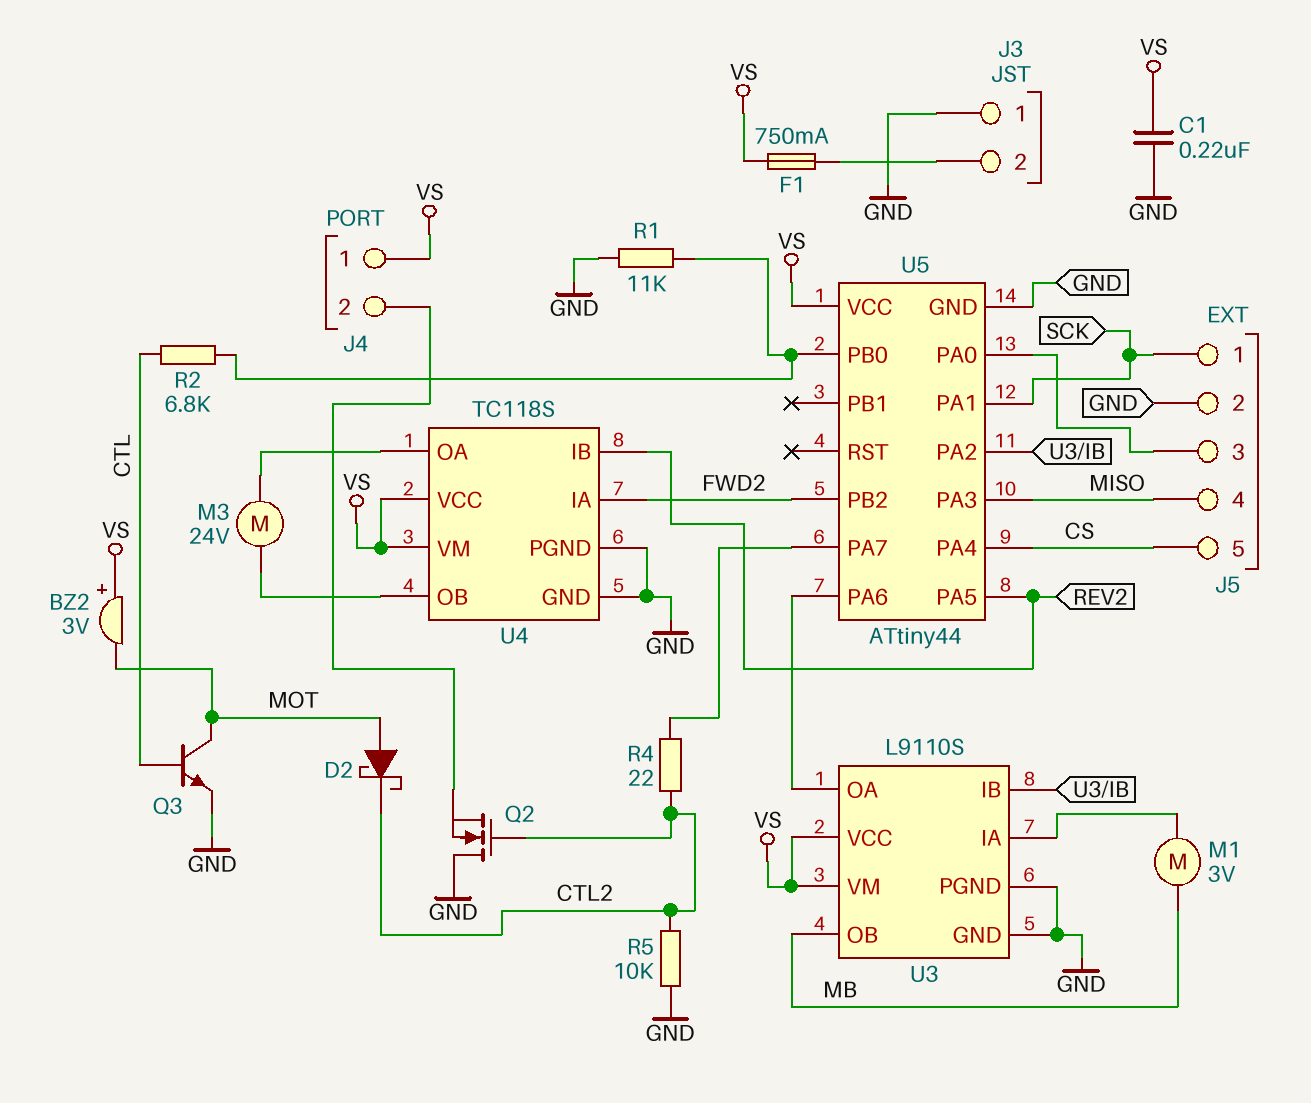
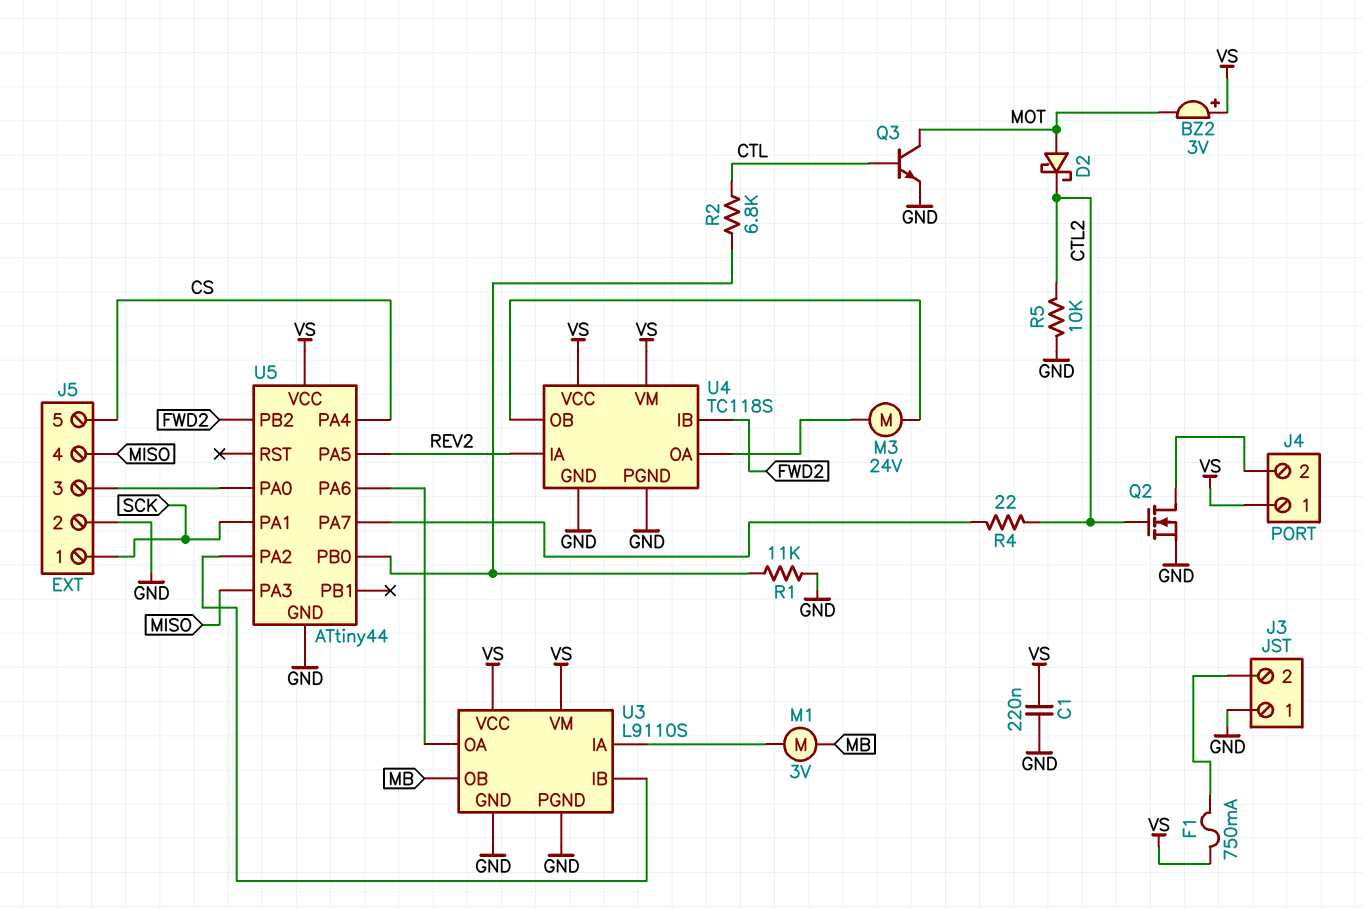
Q2: NMOS (G CTL2, D GND, S J4/2) -> NMOS (G CTL2, D J4/2, S GND)
U4 pin IA: FWD2 -> REV2
U4 pin IB: REV2 -> FWD2

